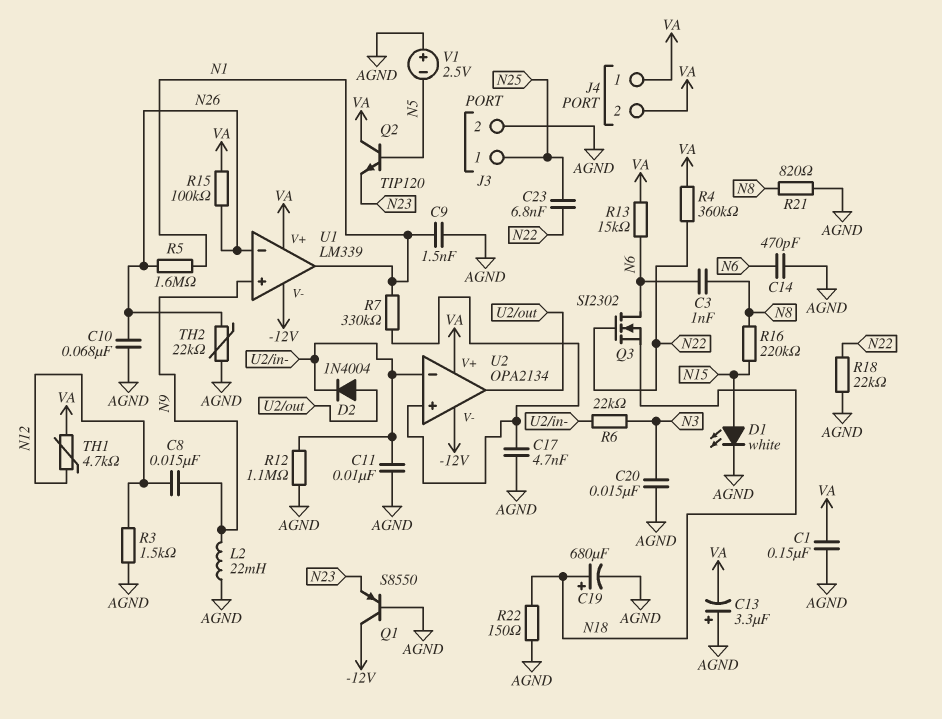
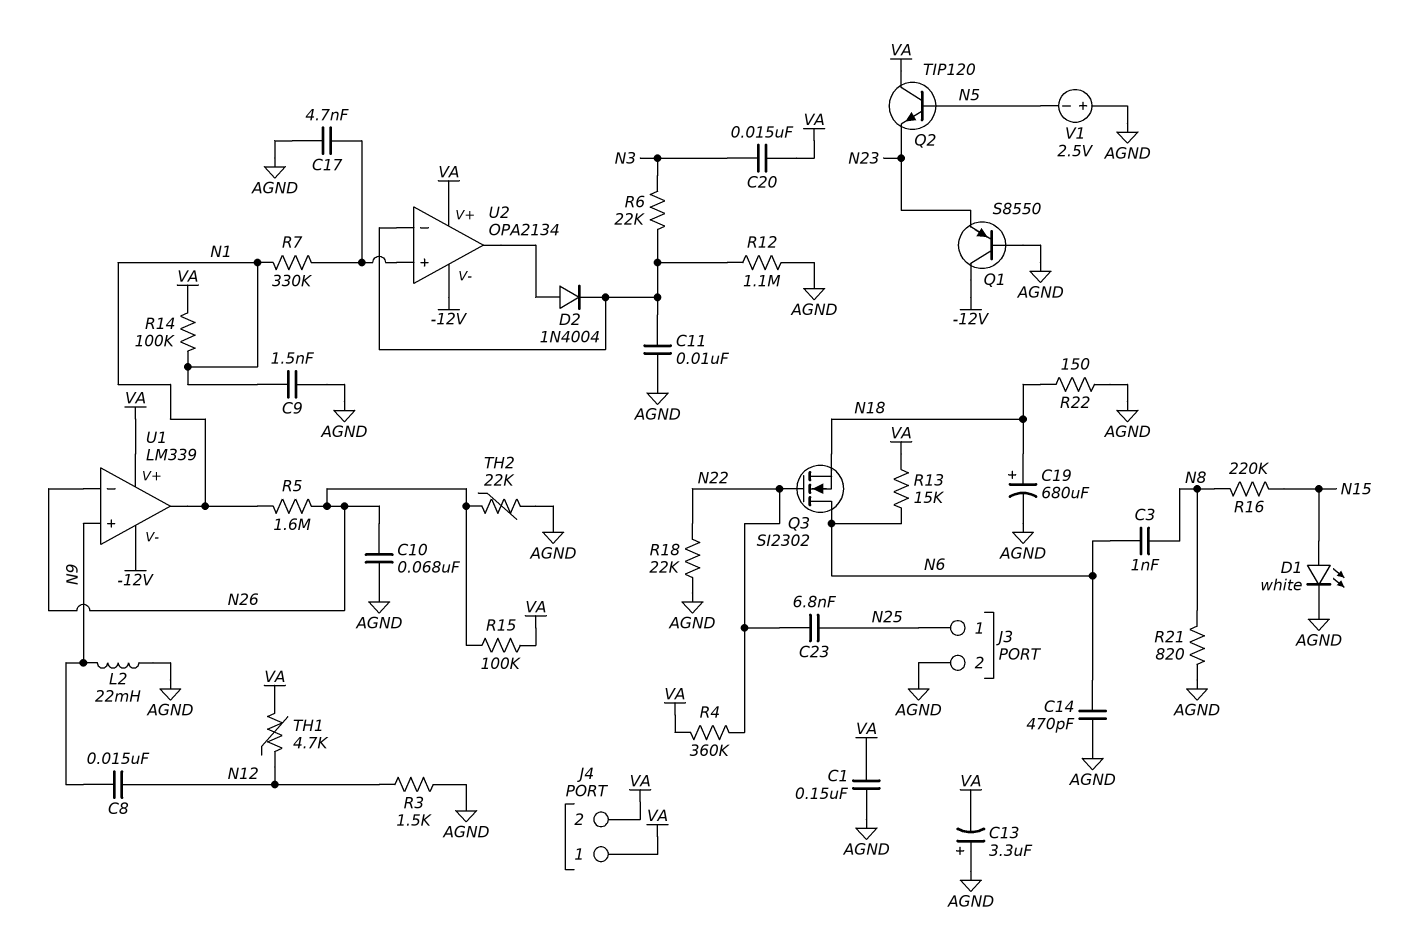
C20: 15nF (AGND, N3) -> 15nF (N3, VA)
R14: none -> 100k (N1, VA)

